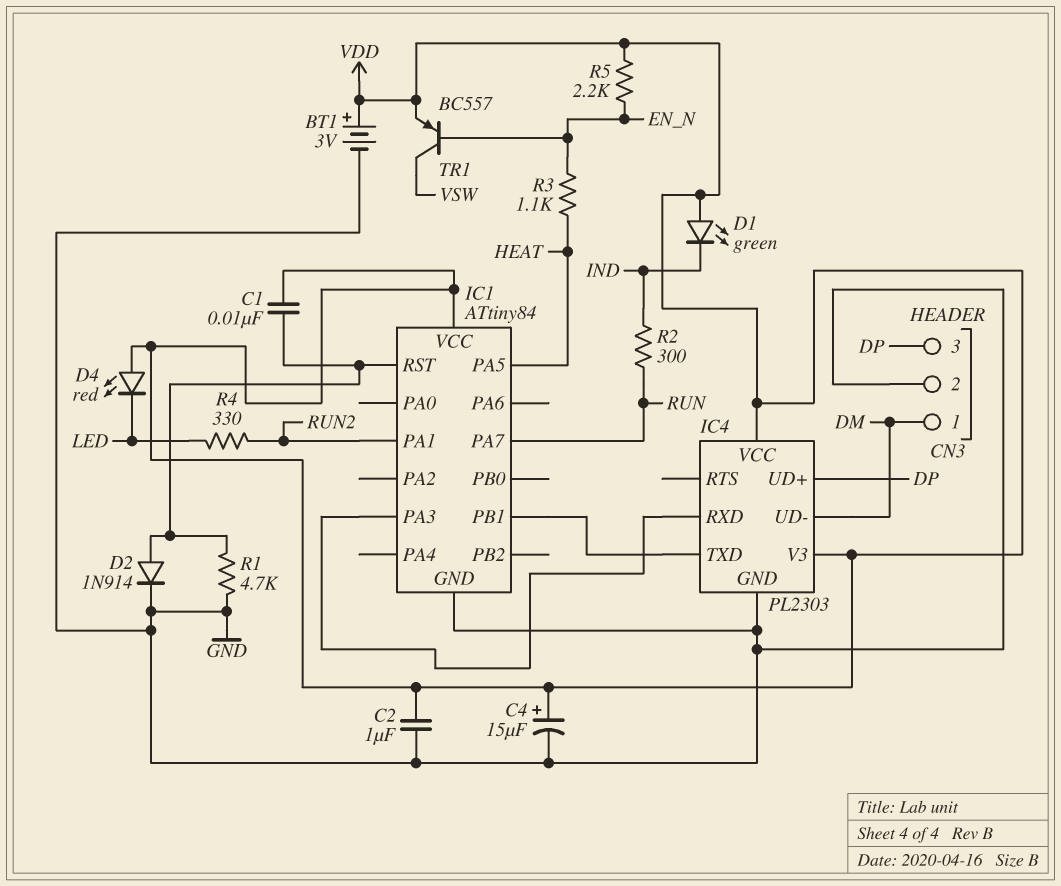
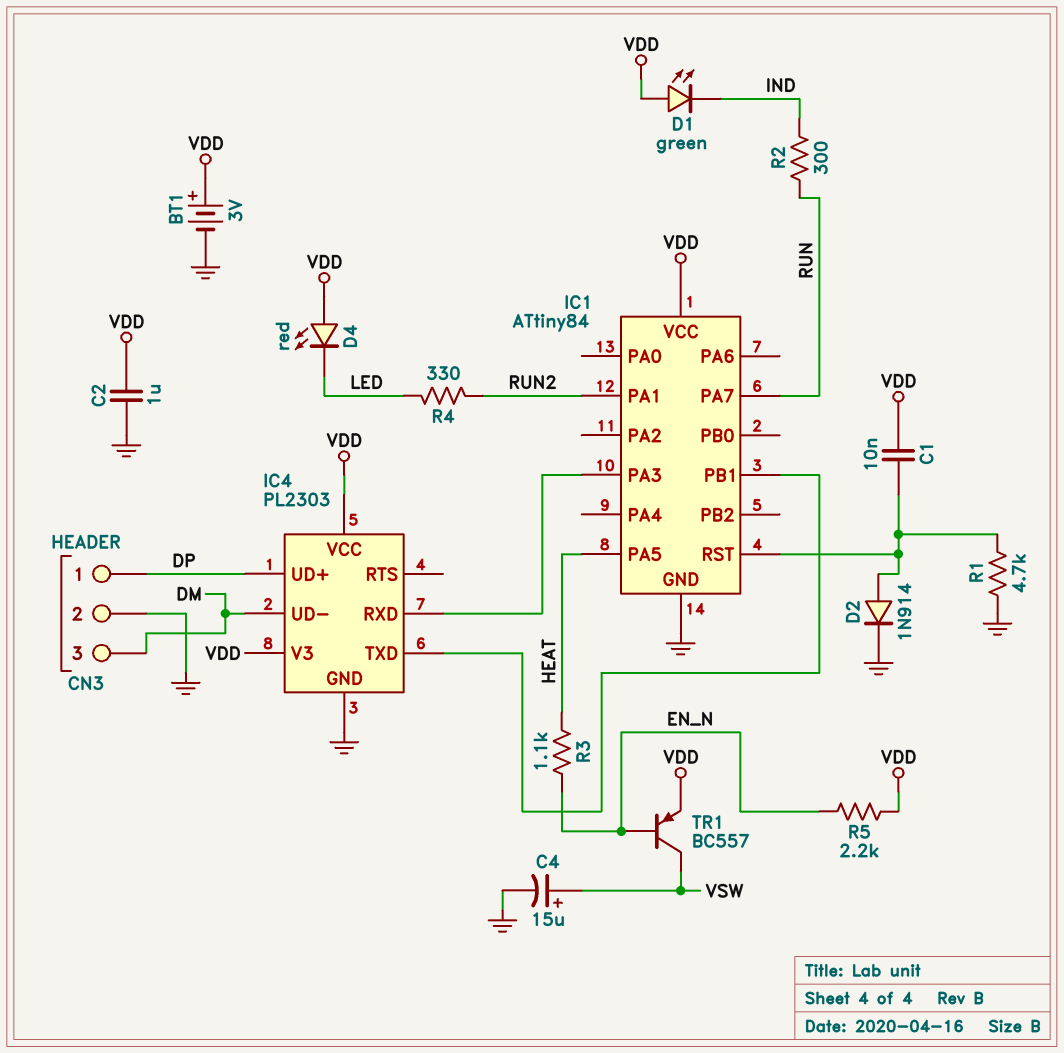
C4: 15uF (plus VDD, minus GND) -> 15uF (plus VSW, minus GND)
CN3 pin 1: DM -> DP
CN3 pin 3: DP -> DM

